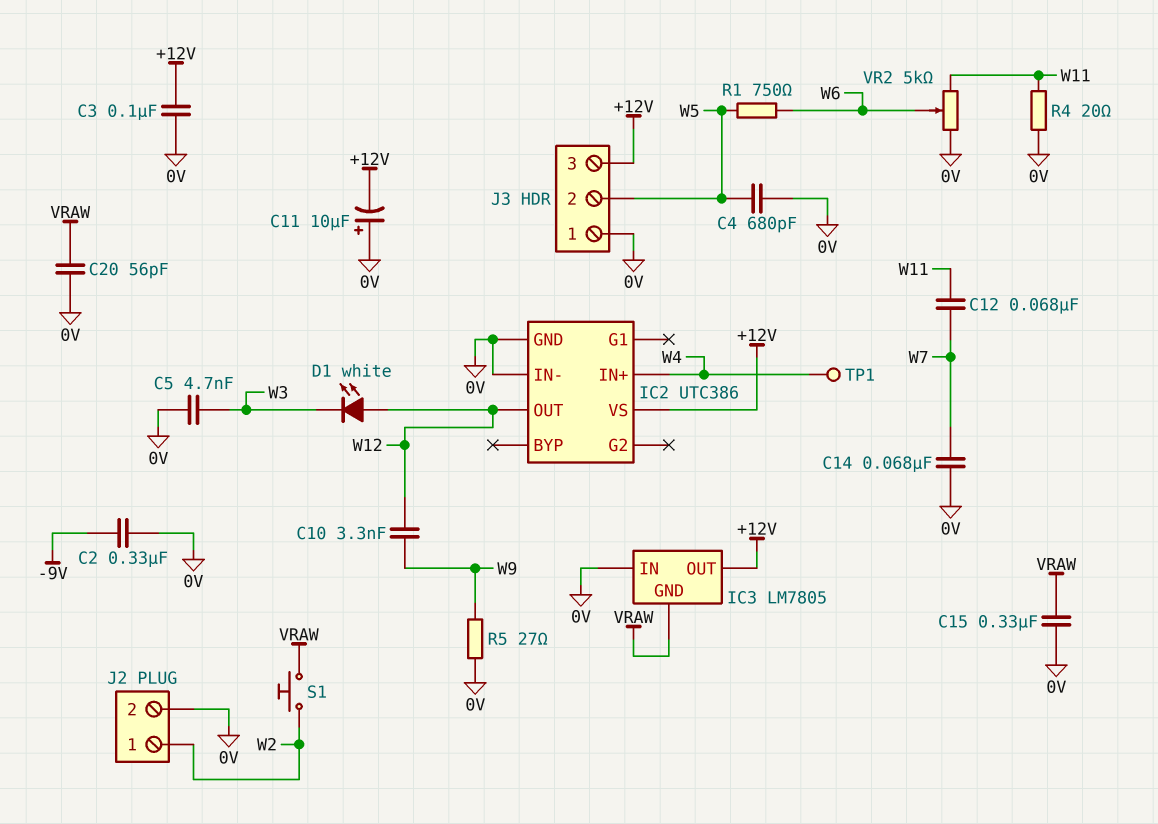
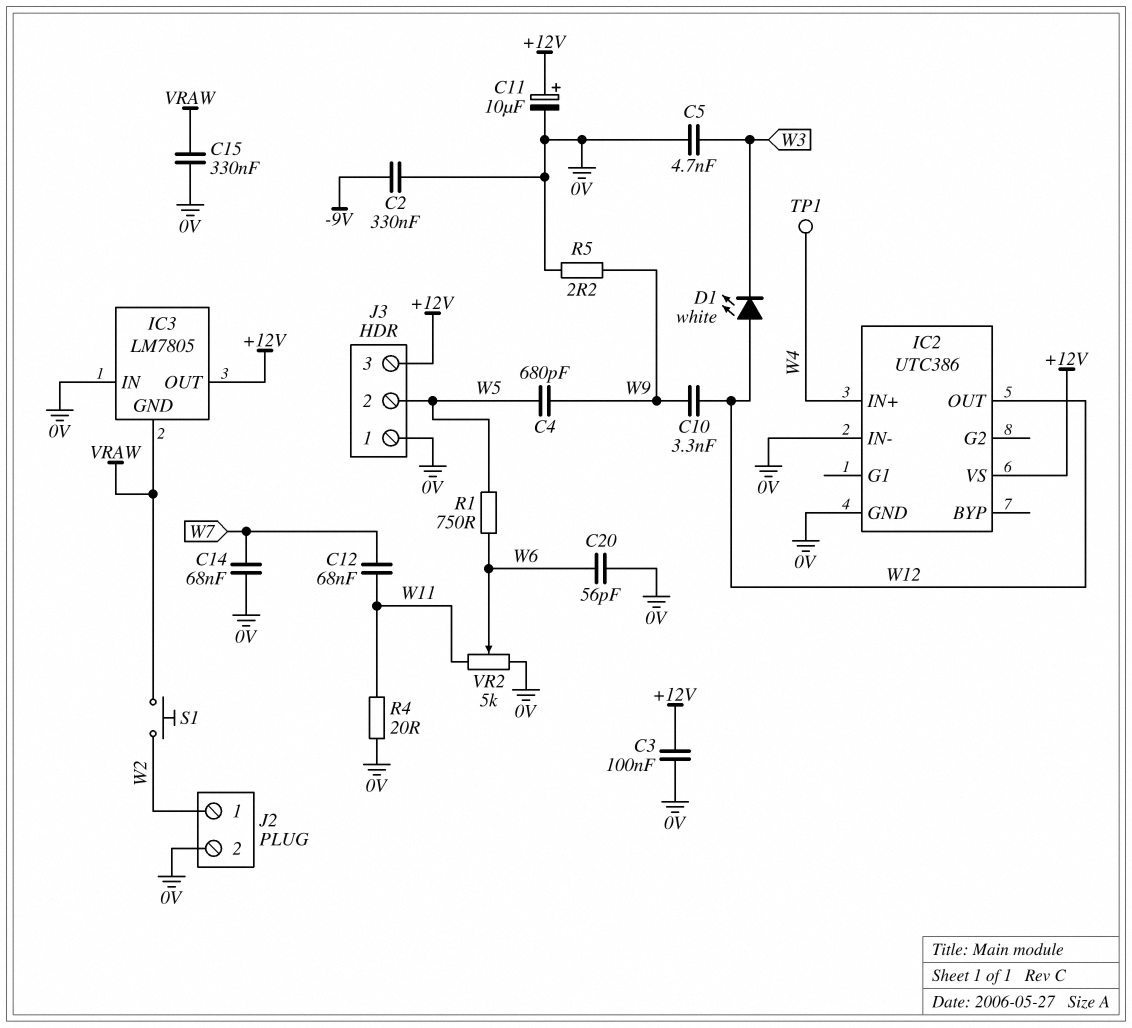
C4: 680pF (0V, W5) -> 680pF (W5, W9)
C11: 10uF (plus 0V, minus +12V) -> 10uF (plus +12V, minus 0V)
C20: 56pF (0V, VRAW) -> 56pF (0V, W6)
R5: 27 (0V, W9) -> 2.2 (0V, W9)

